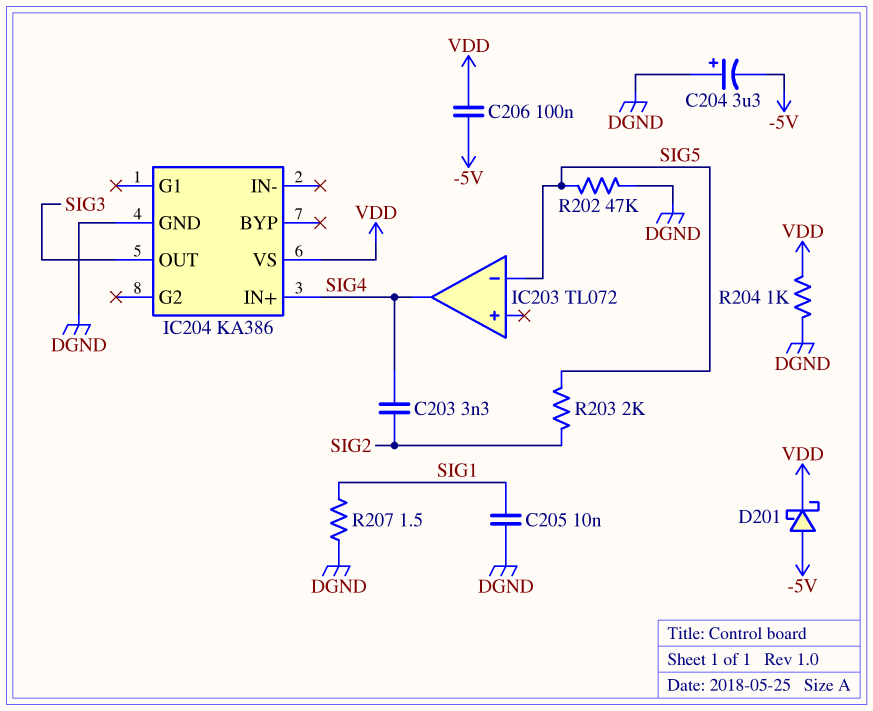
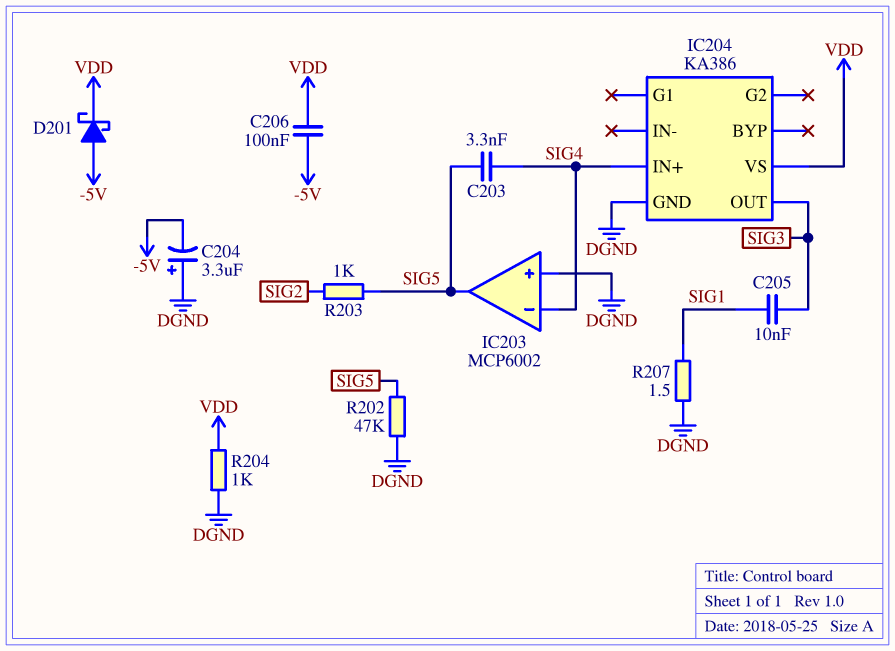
C203: 3.3nF (SIG2, SIG4) -> 3.3nF (SIG4, SIG5)
C205: 10nF (DGND, SIG1) -> 10nF (SIG1, SIG3)
IC203: TL072 -> MCP6002
IC203 pin in+: none -> DGND
IC203 pin in-: SIG5 -> SIG4
IC203 pin out: SIG4 -> SIG5
R203: 2k (SIG2, SIG5) -> 1k (SIG2, SIG5)

